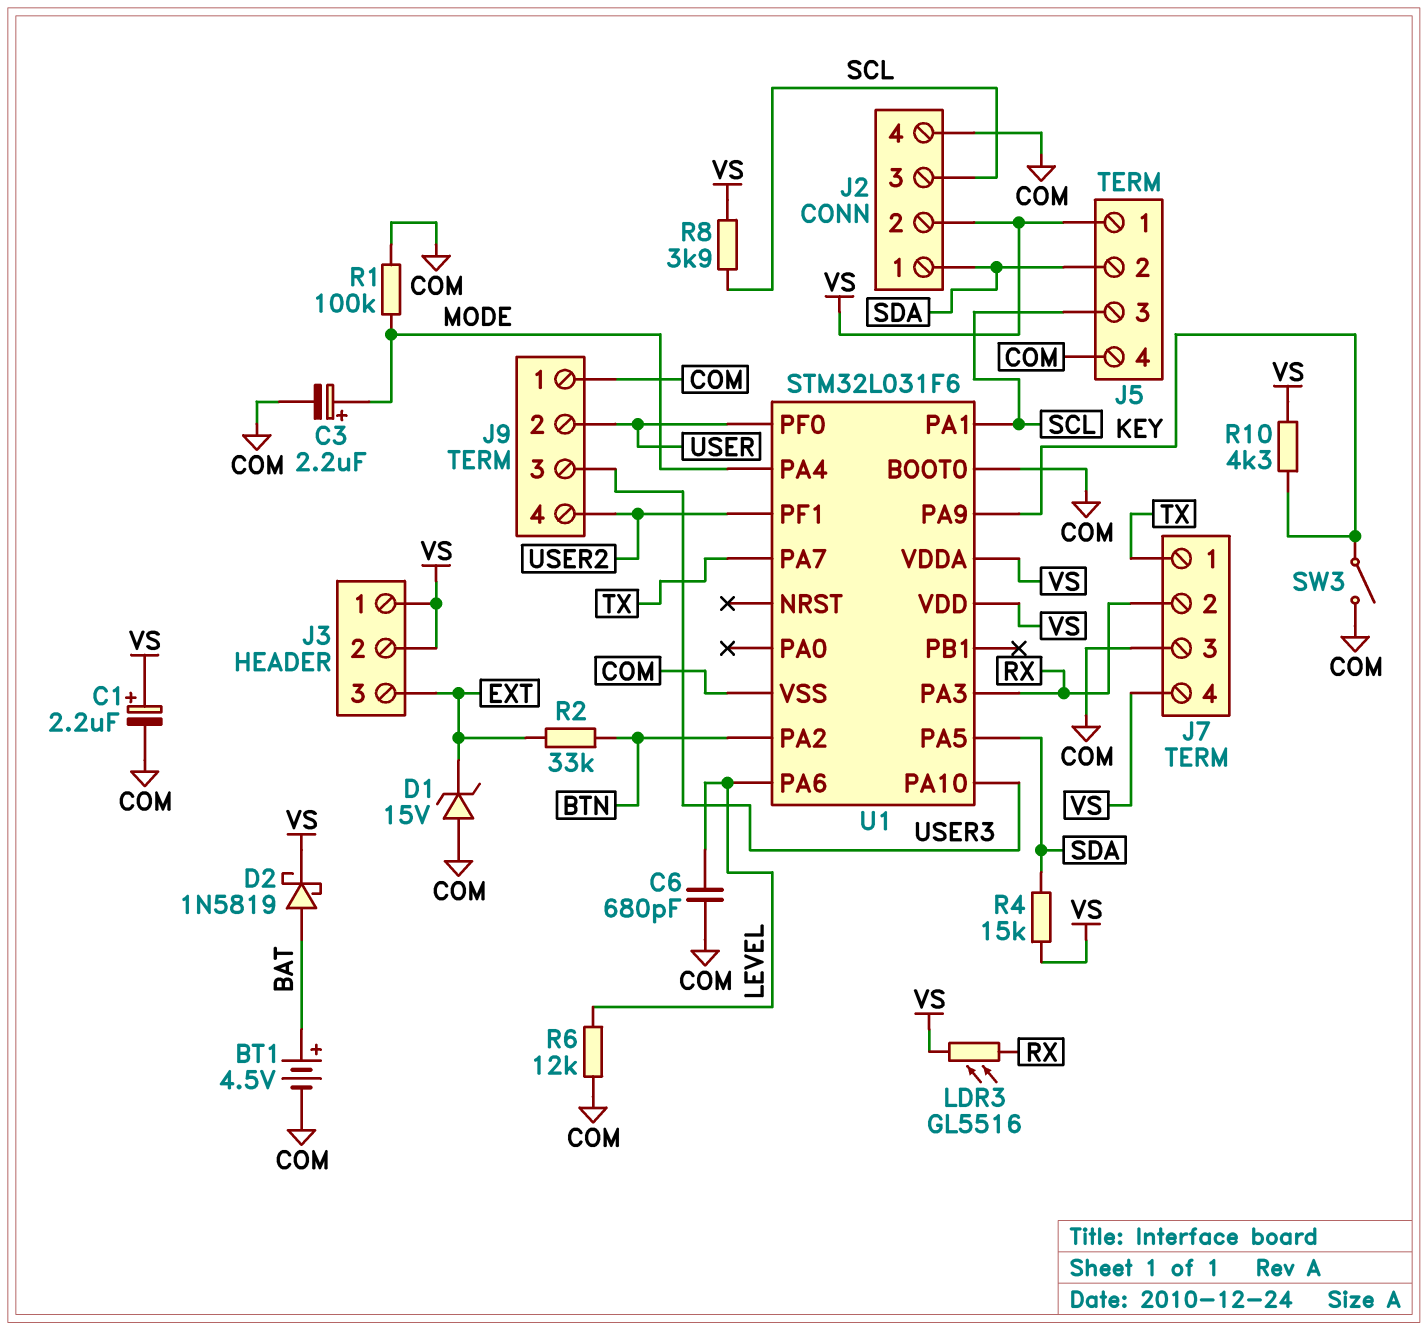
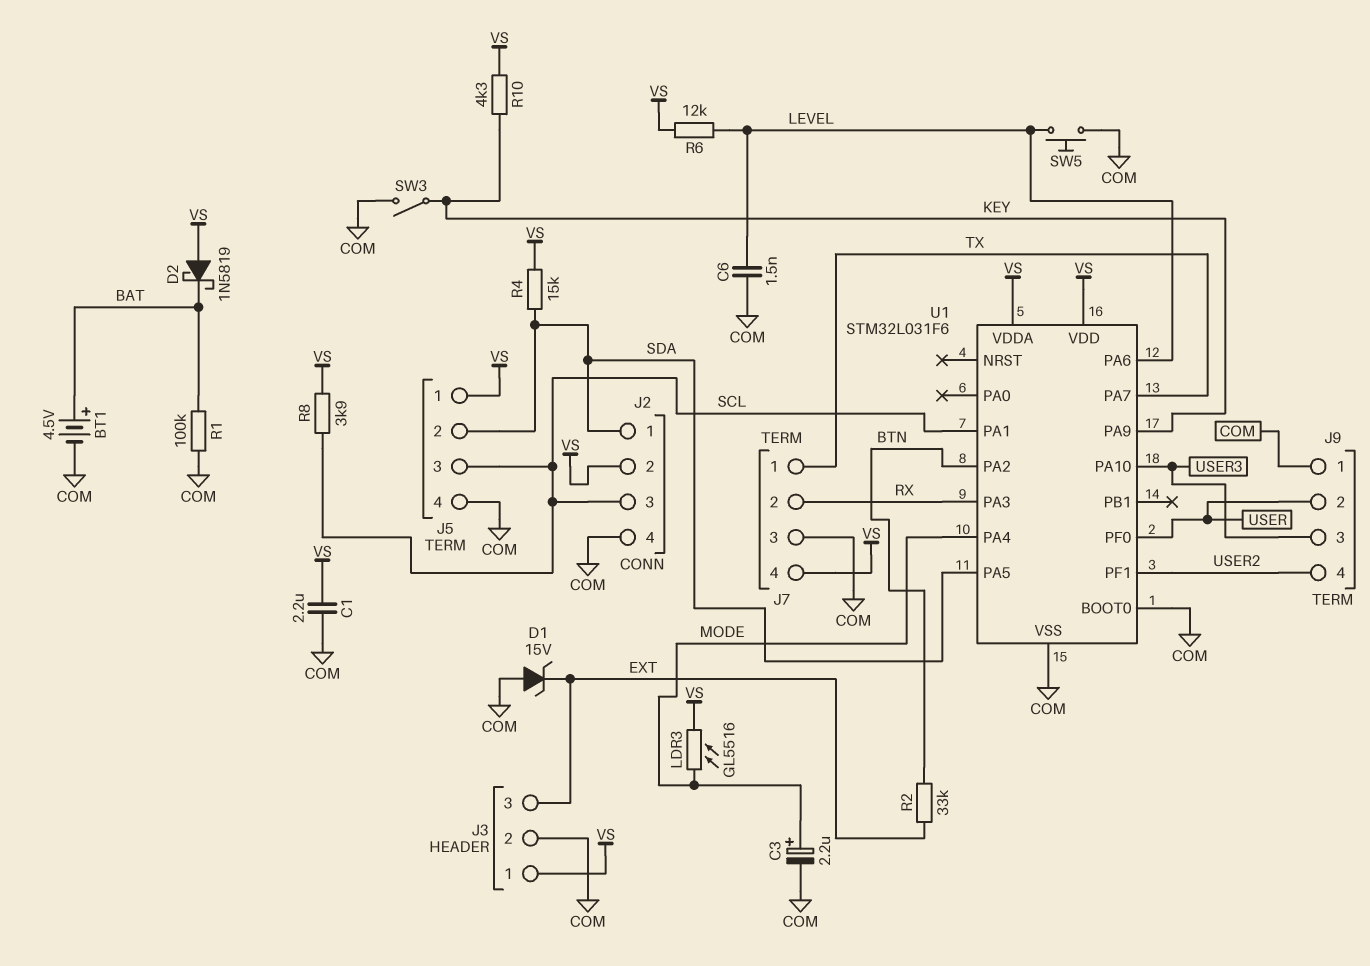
C1: 2.2uF (plus VS, minus COM) -> 2.2uF (COM, VS)
C6: 680pF (COM, LEVEL) -> 1.5nF (COM, LEVEL)
D2: schottky 1N5819 (A BAT, K VS) -> schottky 1N5819 (A VS, K BAT)
J3 pin 2: VS -> COM
LDR3: GL5516 (RX, VS) -> GL5516 (MODE, VS)
R1: 100k (COM, MODE) -> 100k (BAT, COM)
R6: 12k (COM, LEVEL) -> 12k (LEVEL, VS)
SW5: none -> button (COM, LEVEL)

